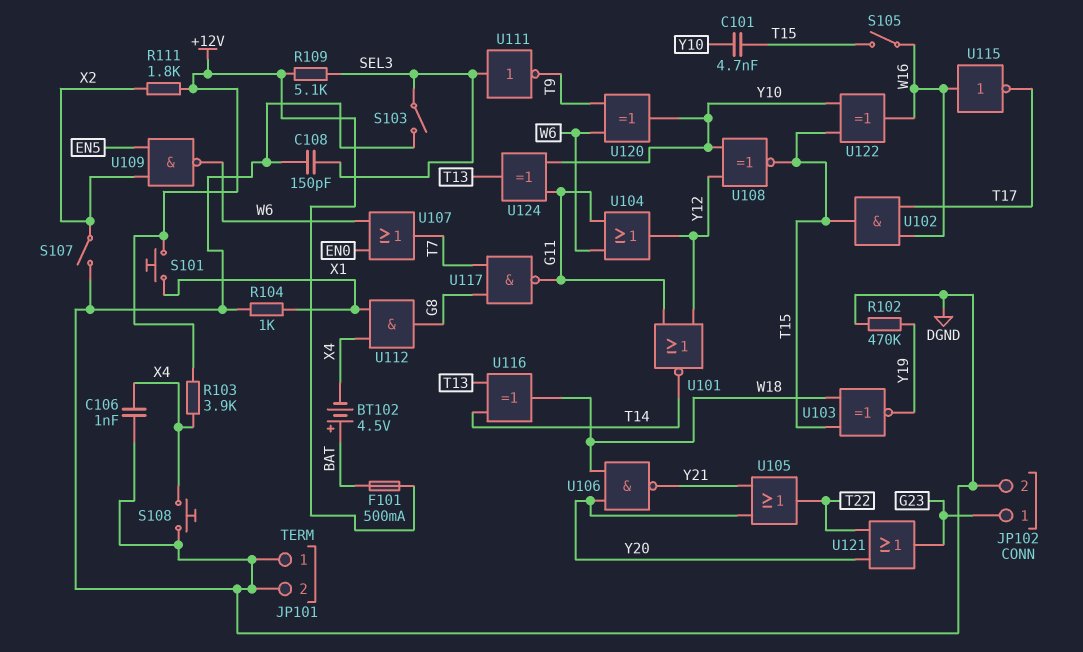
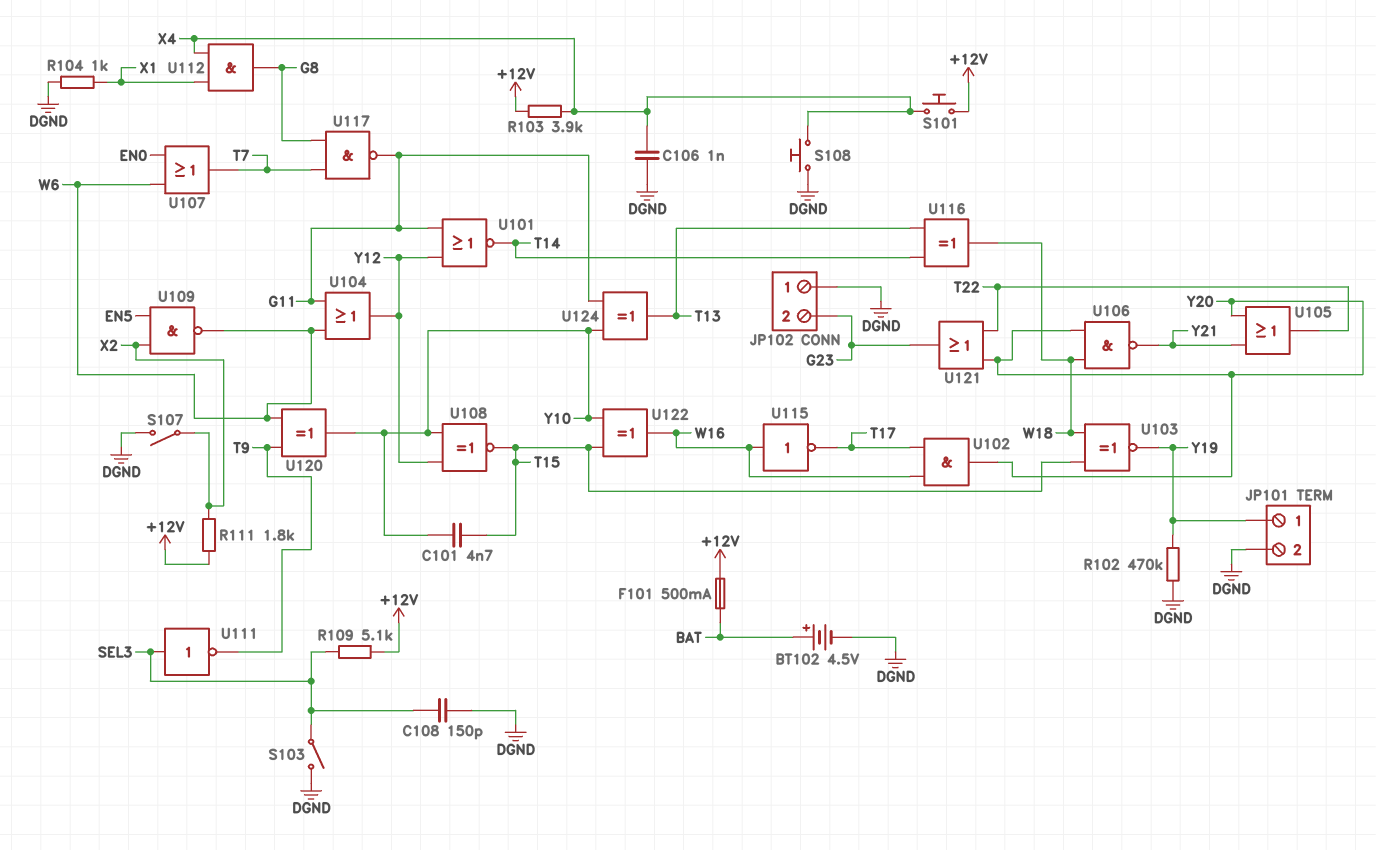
BT102: 4.5V (plus BAT, minus X4) -> 4.5V (plus BAT, minus DGND)
JP101 pin 1: DGND -> Y19
JP102 pin 1: G23 -> DGND
JP102 pin 2: DGND -> G23
S101: button (+12V, X1) -> button (+12V, X4)
S105: switch (T15, W16) -> none
U102: AND (in T17, in W16, out T15) -> AND (in T17, in W16, out Y20)

